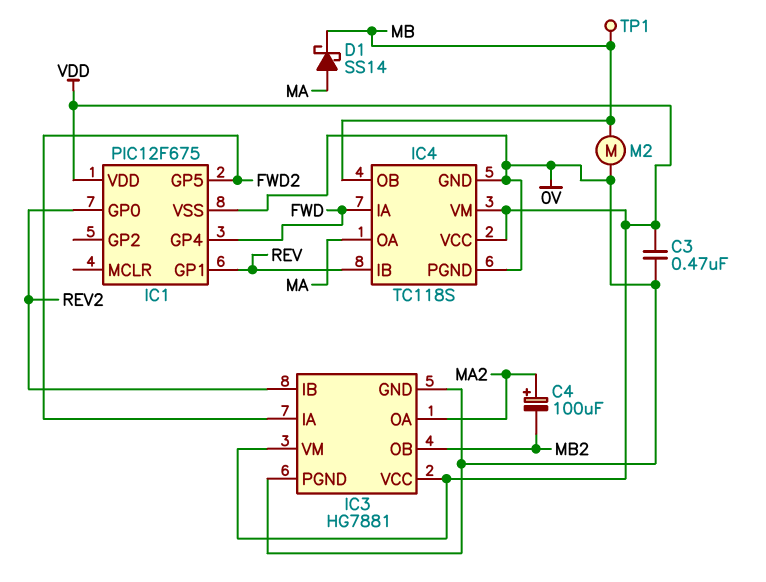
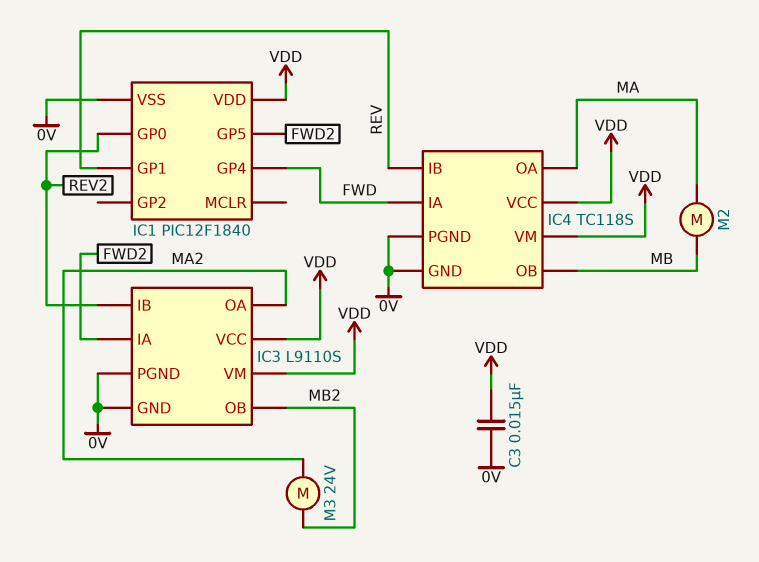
C3: 470nF (0V, VDD) -> 15nF (0V, VDD)
C4: 100uF (plus MA2, minus MB2) -> none
D1: schottky SS14 (A MA, K MB) -> none
IC1: PIC12F675 -> PIC12F1840
IC3: HG7881 -> L9110S
M2: motor (0V, MB) -> motor (MA, MB)
M3: none -> motor 24V (MA2, MB2)
TP1: test point (MB) -> none

